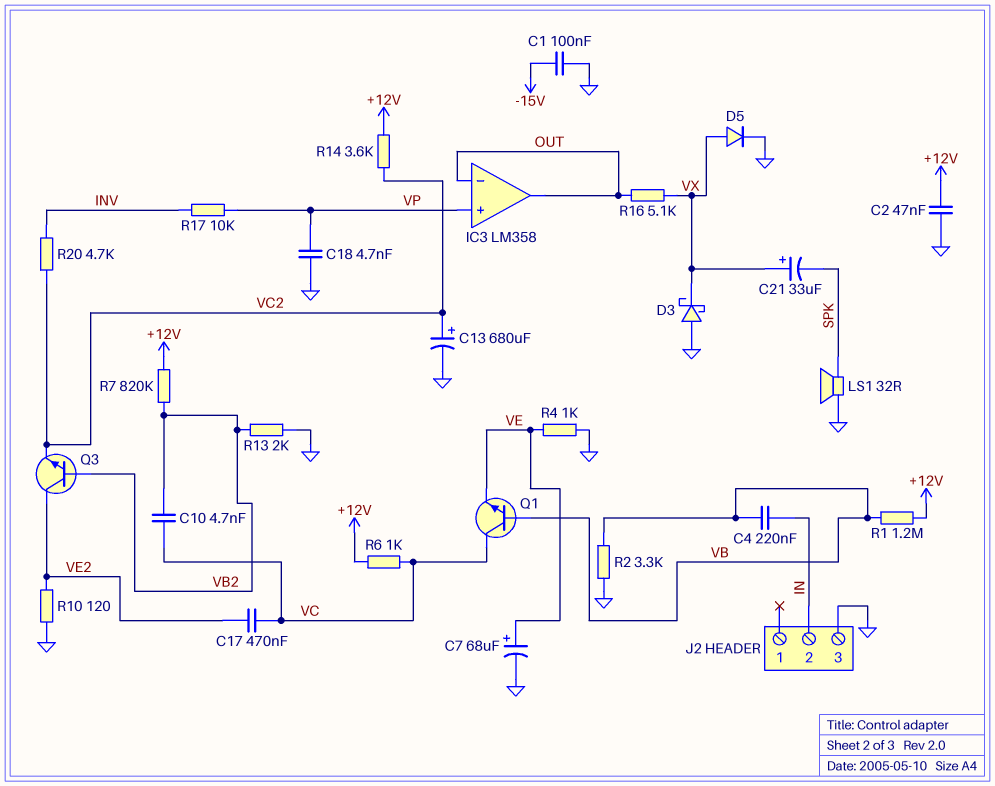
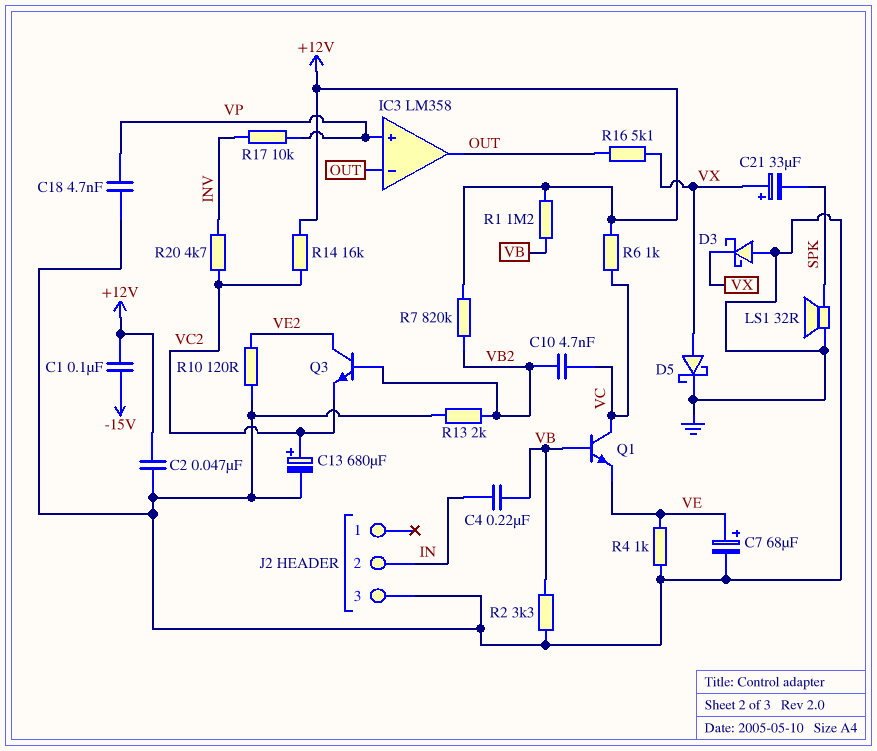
C1: 100nF (-15V, GND) -> 100nF (+12V, -15V)
C17: 470nF (VC, VE2) -> none
D5: diode (A VX, K GND) -> schottky (A VX, K GND)
R14: 3.6k (+12V, VC2) -> 16k (+12V, VC2)

